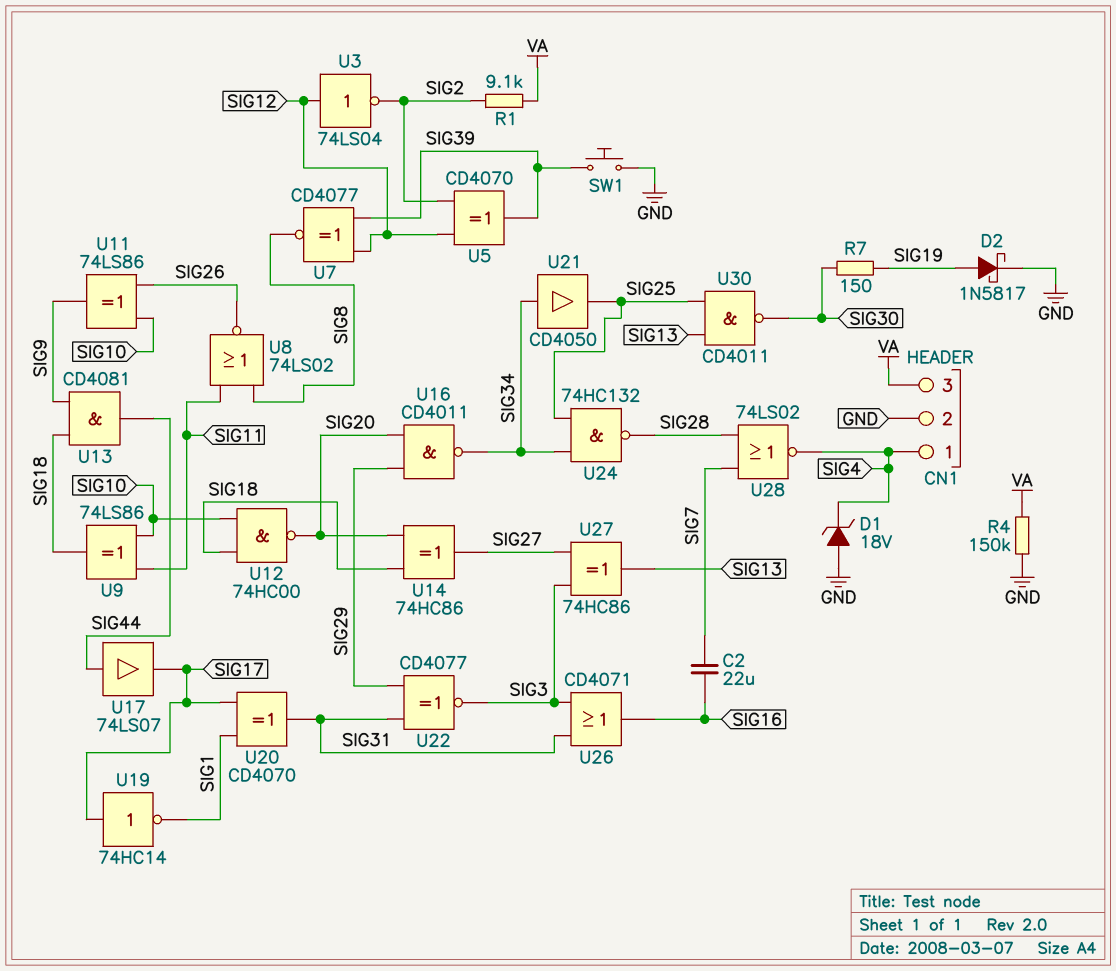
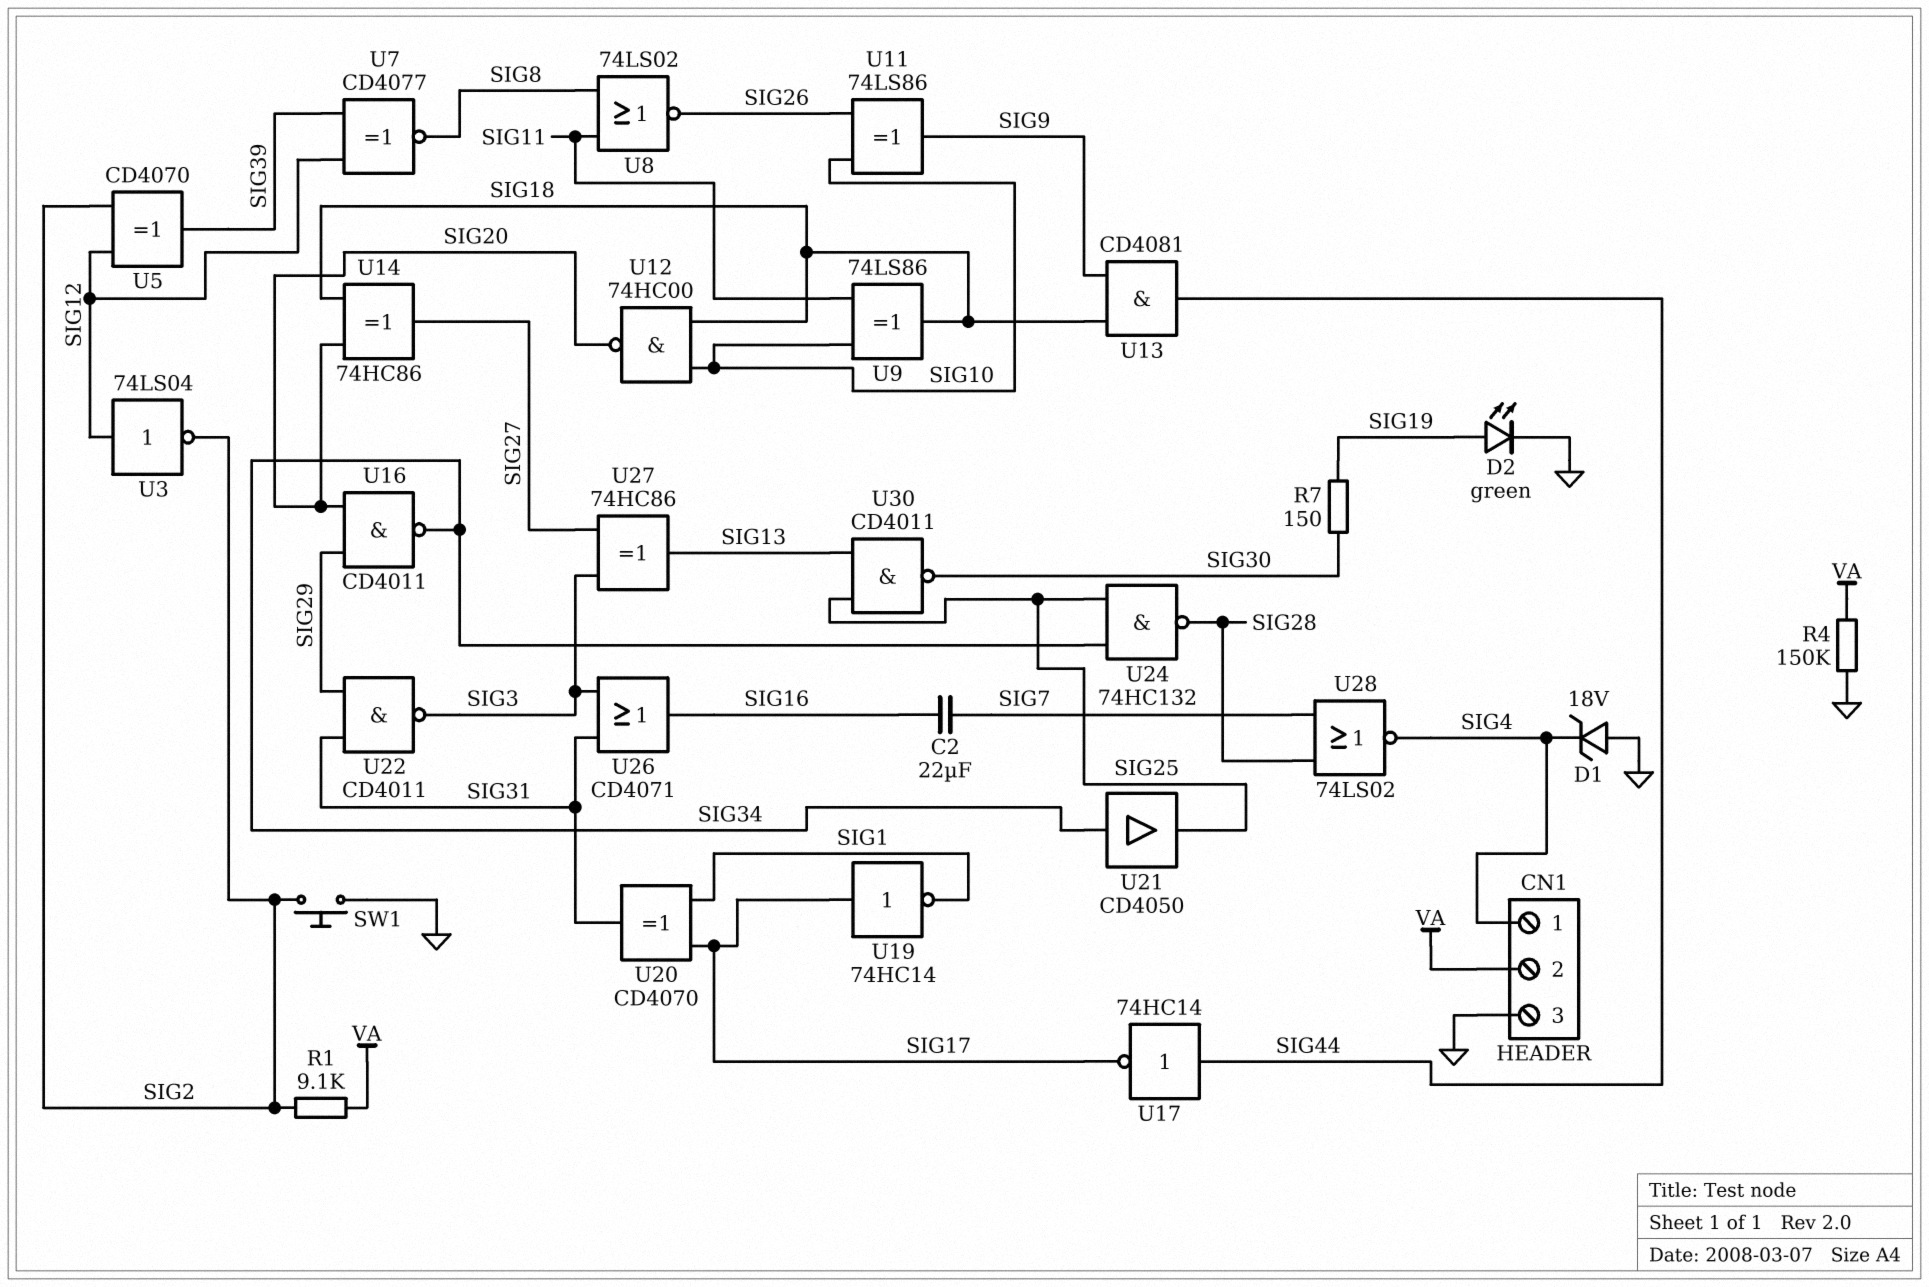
CN1 pin 2: GND -> VA
CN1 pin 3: VA -> GND
D2: schottky 1N5817 (A SIG19, K GND) -> LED green (A SIG19, K GND)
SW1: button (GND, SIG39) -> button (GND, SIG2)
U17: buffer 74LS07 (in SIG44, out SIG17) -> NOT 74HC14 (in SIG44, out SIG17)
U22: XNOR CD4077 (in SIG29, in SIG31, out SIG3) -> NAND CD4011 (in SIG29, in SIG31, out SIG3)

